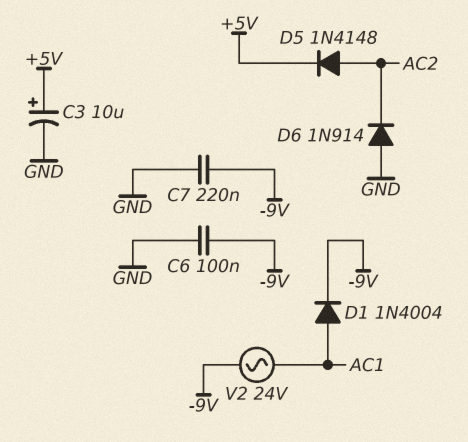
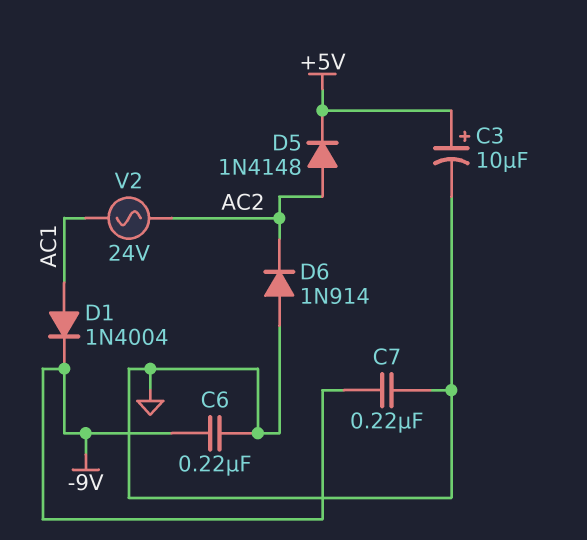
C6: 100nF (-9V, GND) -> 220nF (-9V, GND)
V2: AC 24V (-9V, AC1) -> AC 24V (AC1, AC2)

